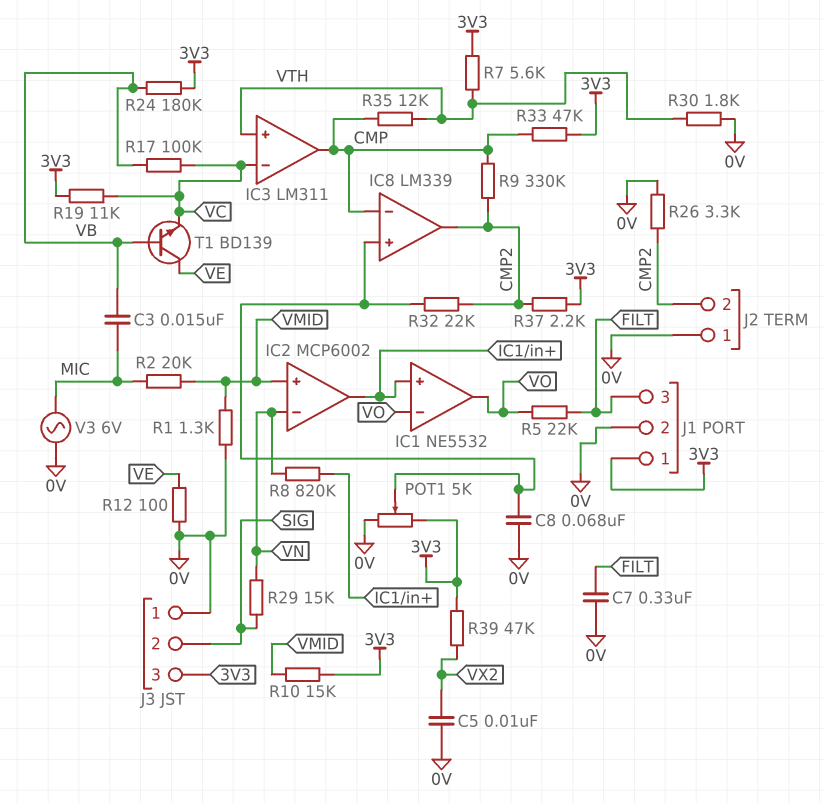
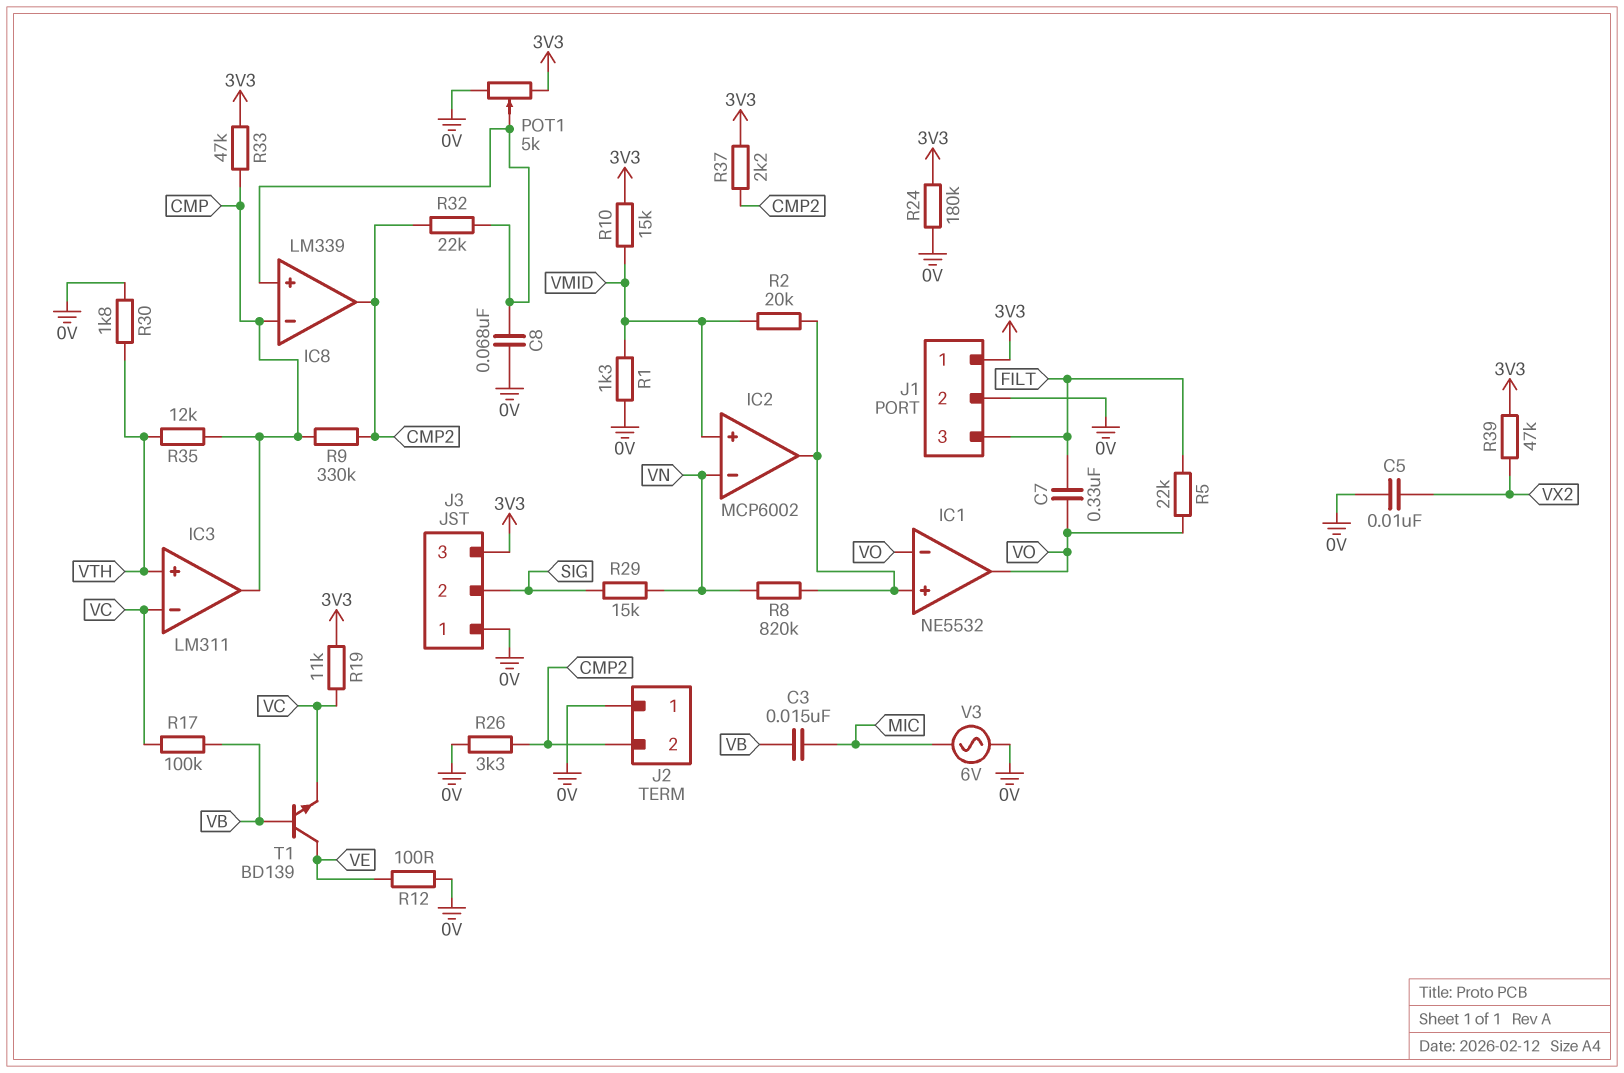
C7: 330nF (0V, FILT) -> 330nF (FILT, VO)
R2: 20k (MIC, VMID) -> 20k (IC1/in+, VMID)
R7: 5.6k (3V3, VTH) -> none
R24: 180k (3V3, VB) -> 180k (0V, 3V3)

